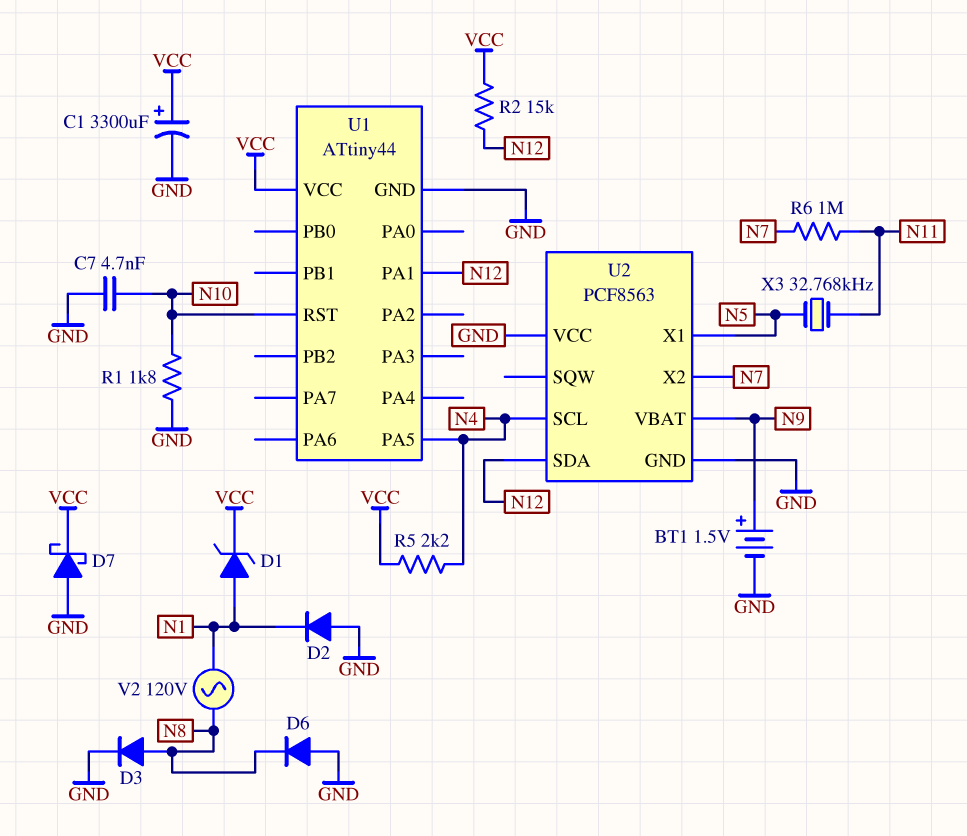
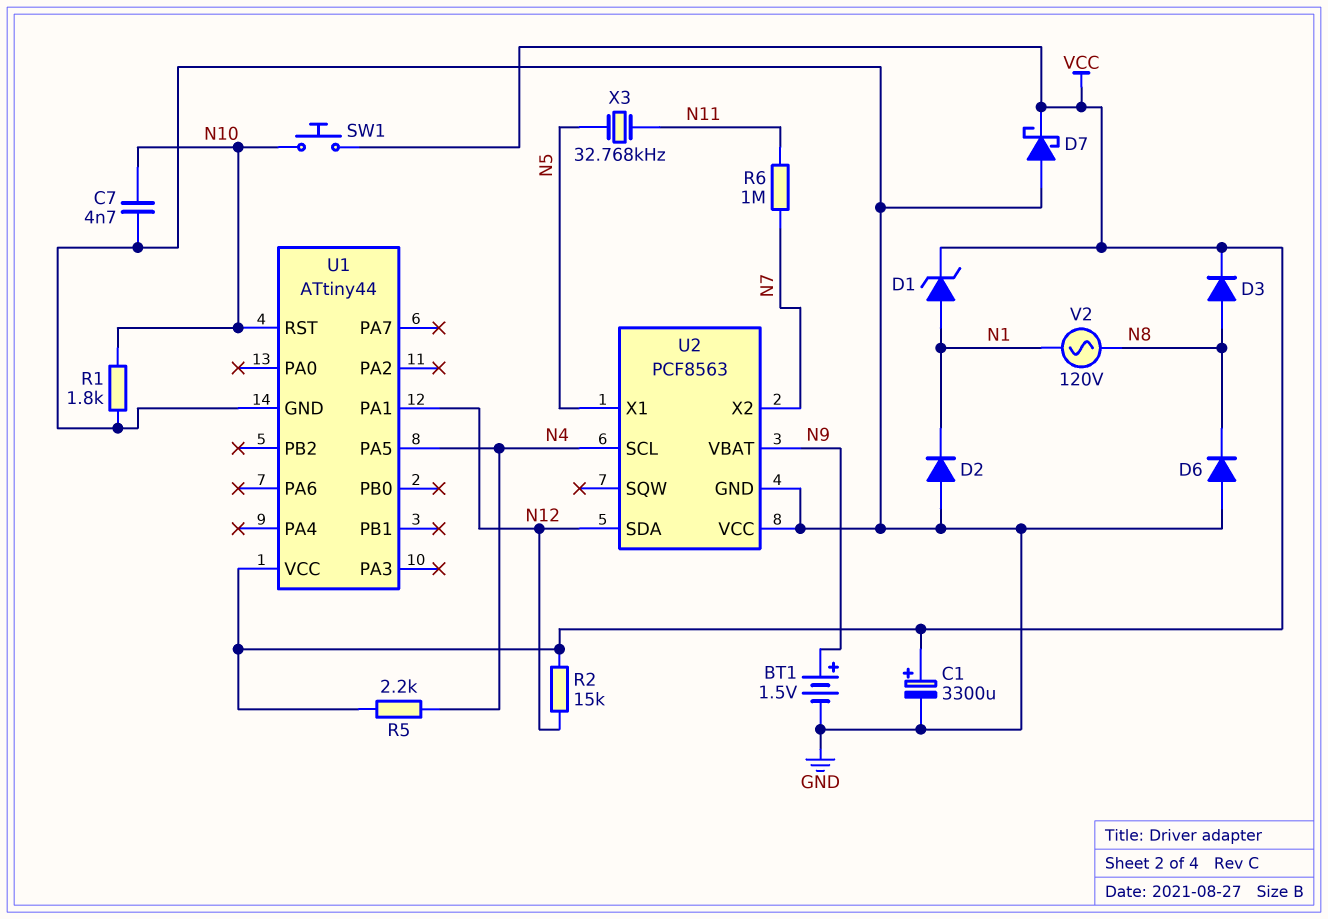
D3: diode (A N8, K GND) -> diode (A N8, K VCC)
SW1: none -> button (N10, VCC)

